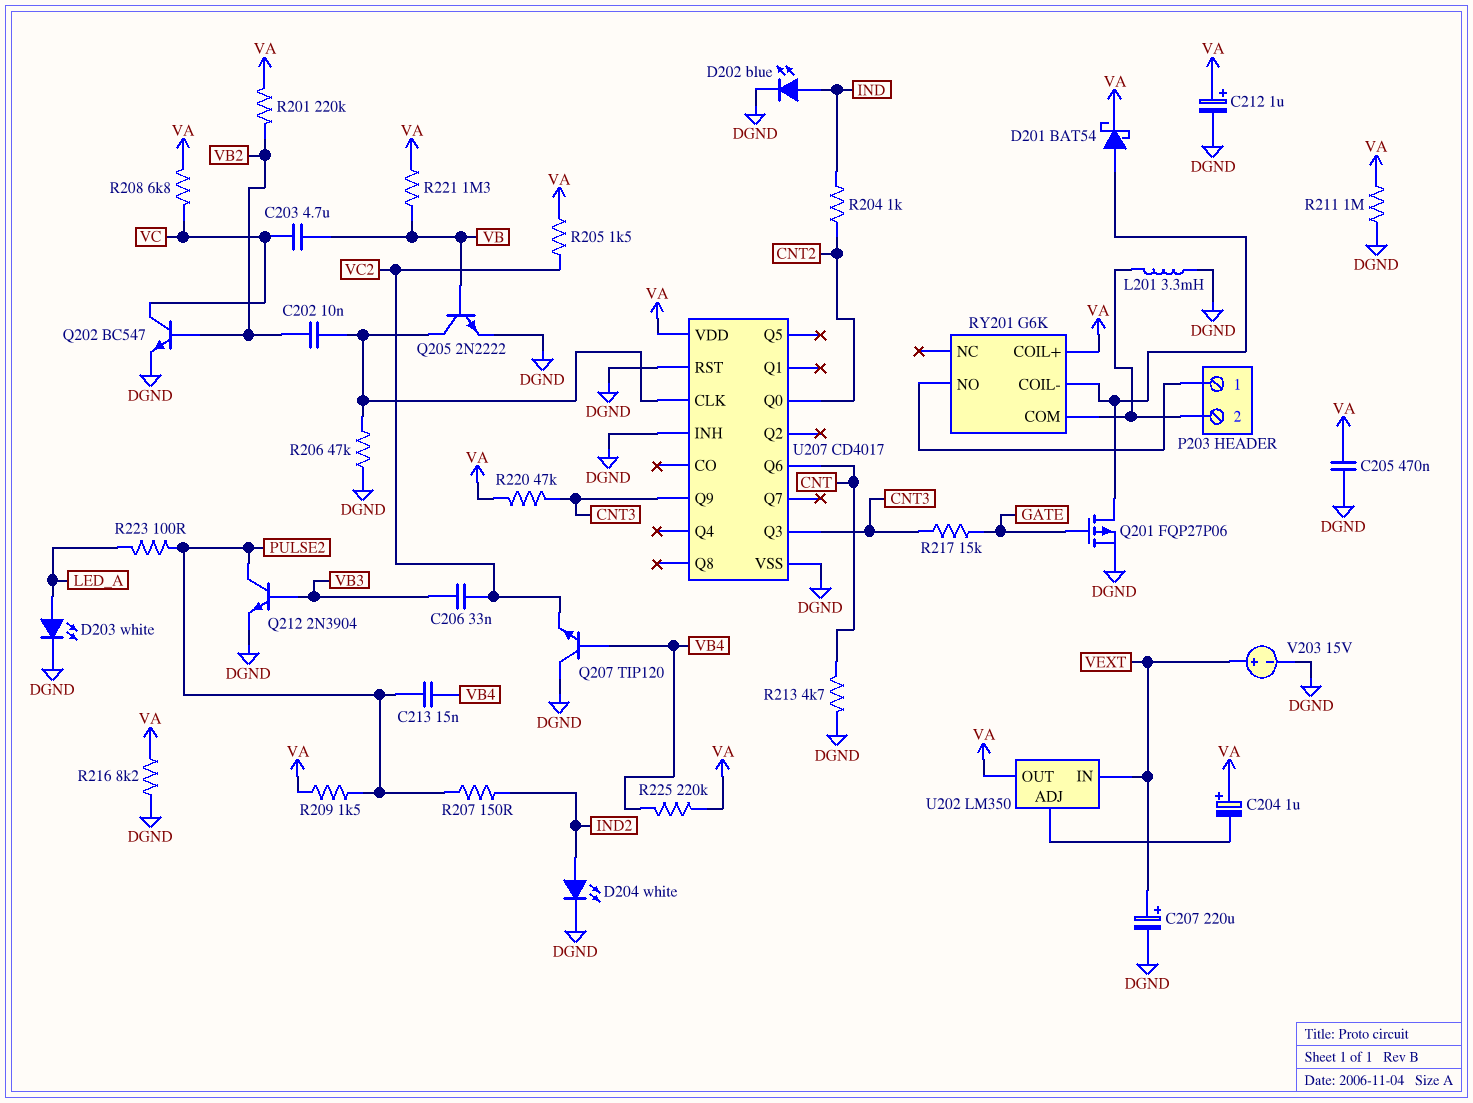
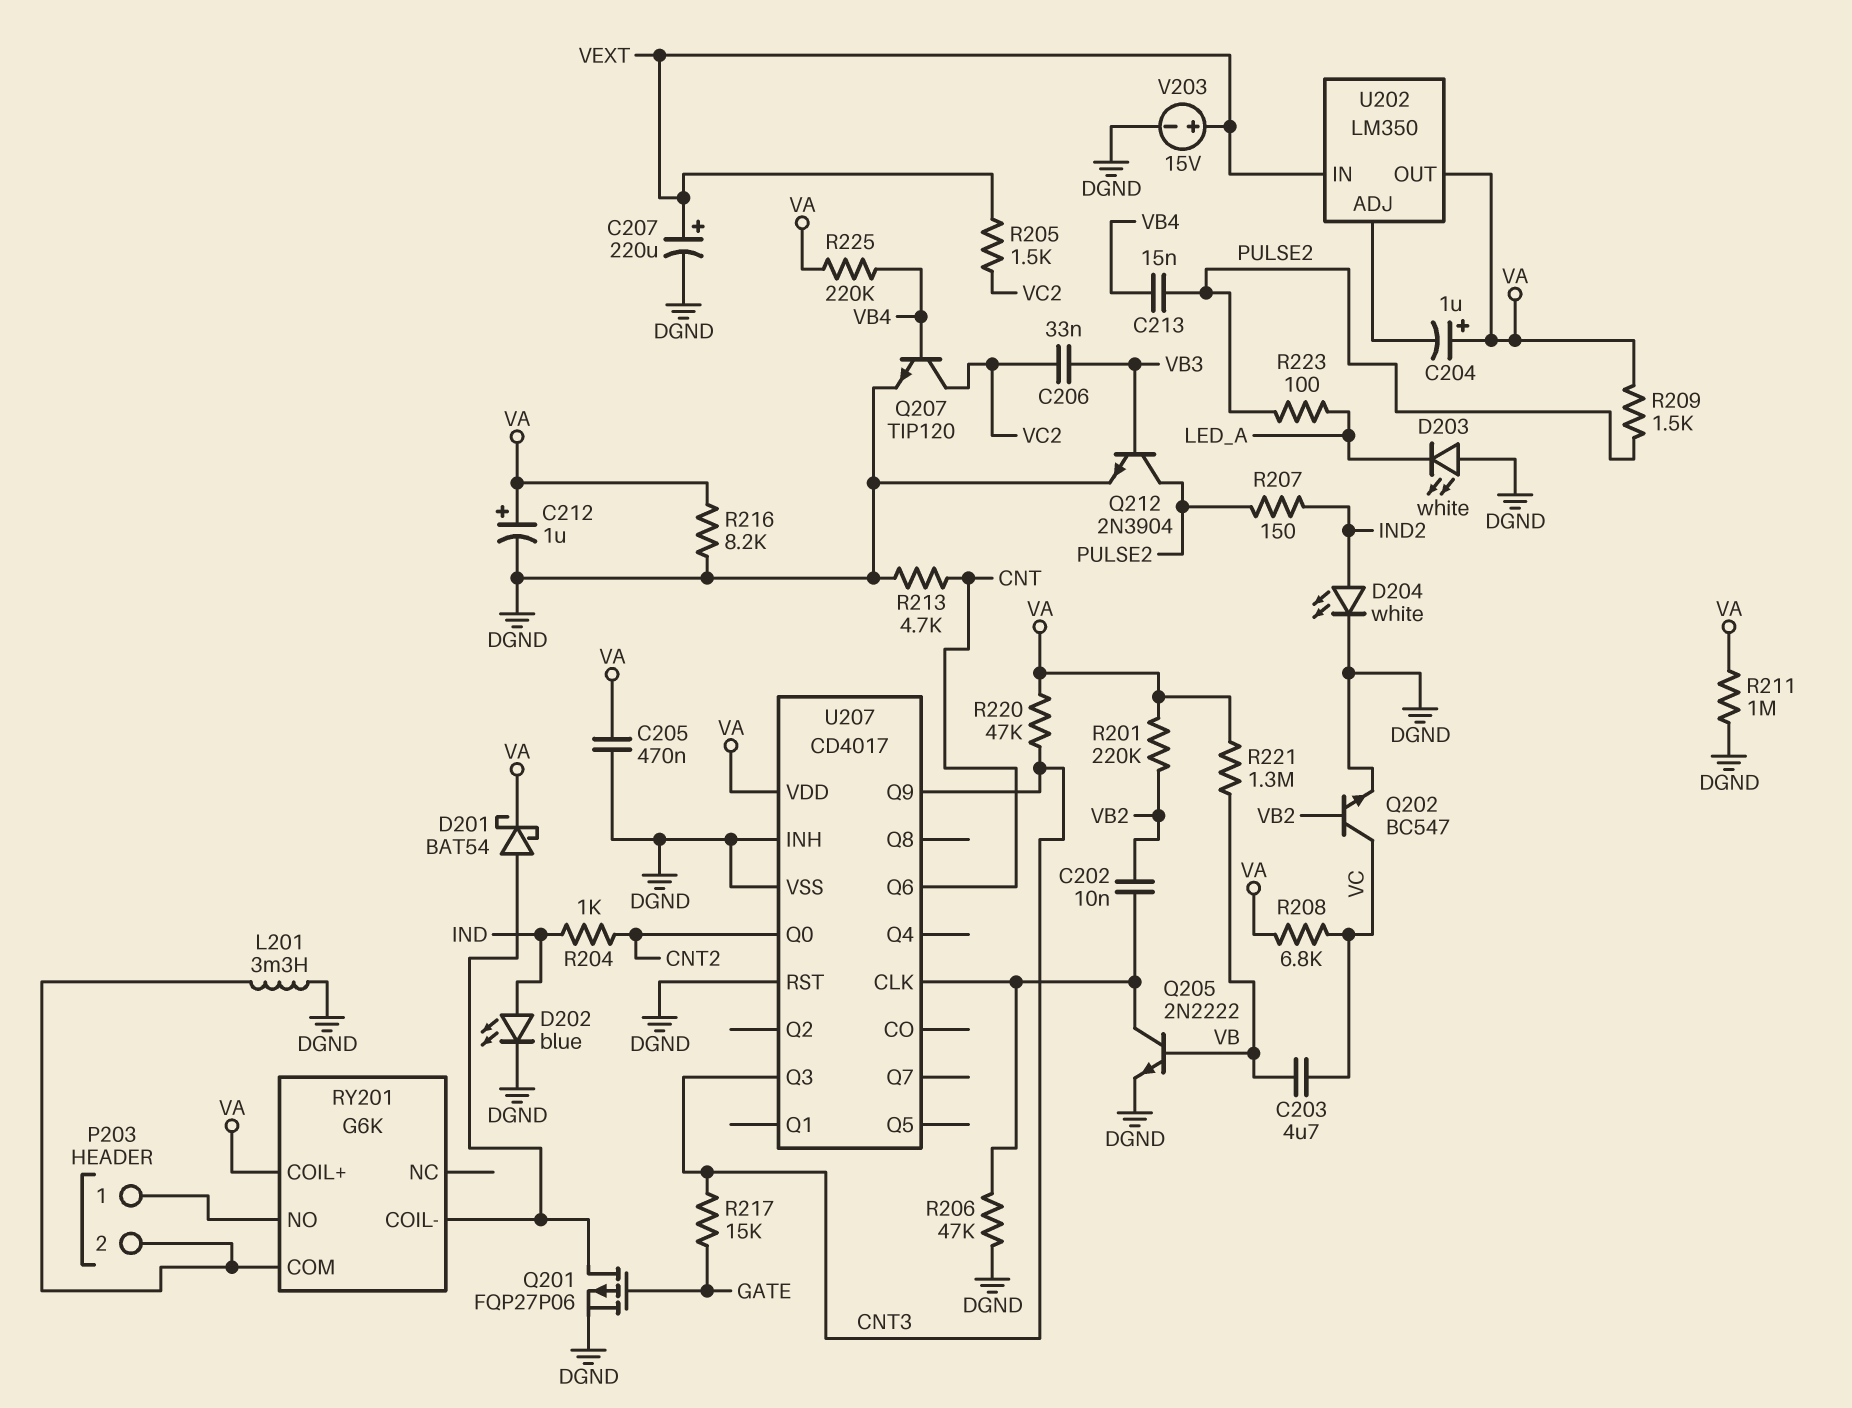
D203: LED white (A LED_A, K DGND) -> LED white (A DGND, K LED_A)
Q207: NPN TIP120 (B VB4, C DGND, E VC2) -> NPN TIP120 (B VB4, C VC2, E DGND)
R205: 1.5k (VA, VC2) -> 1.5k (VC2, VEXT)

